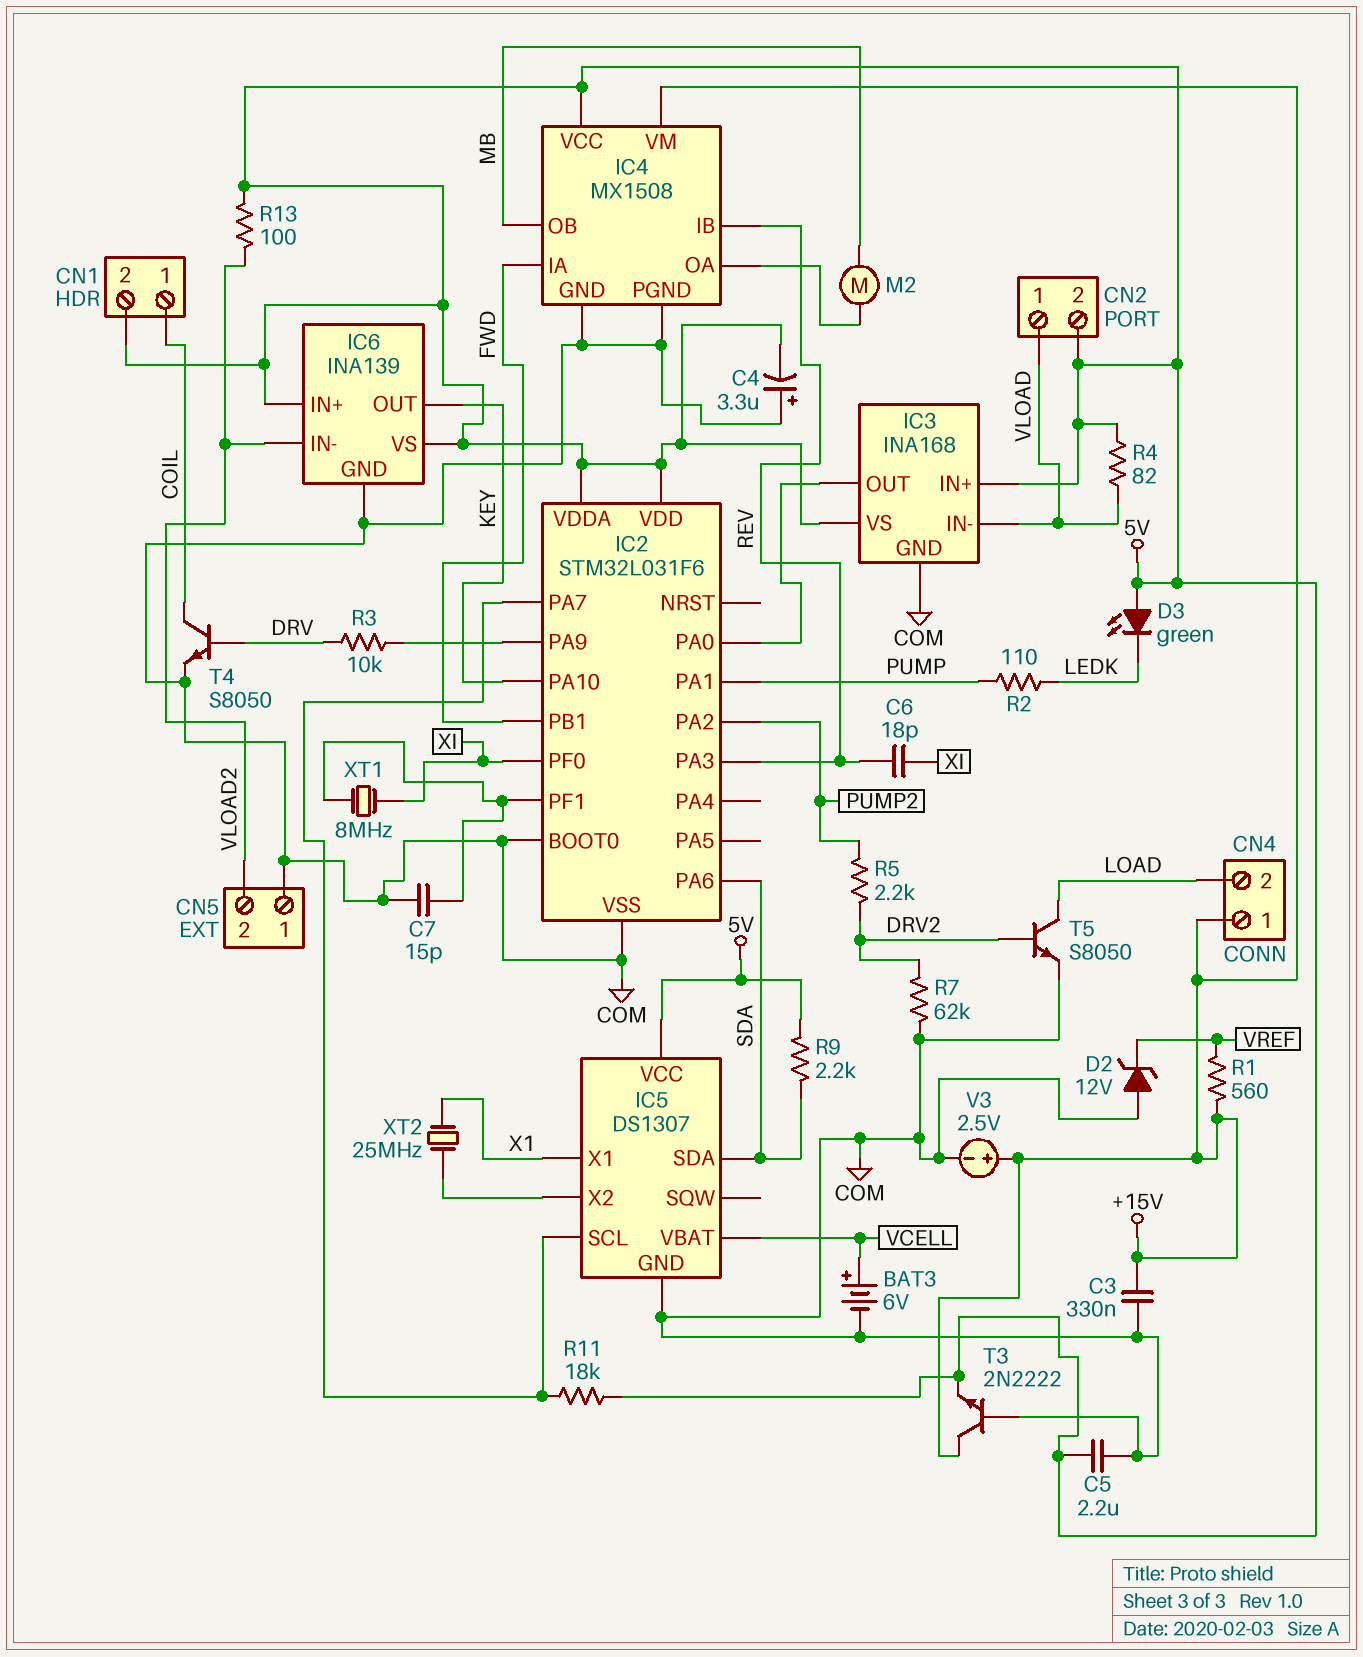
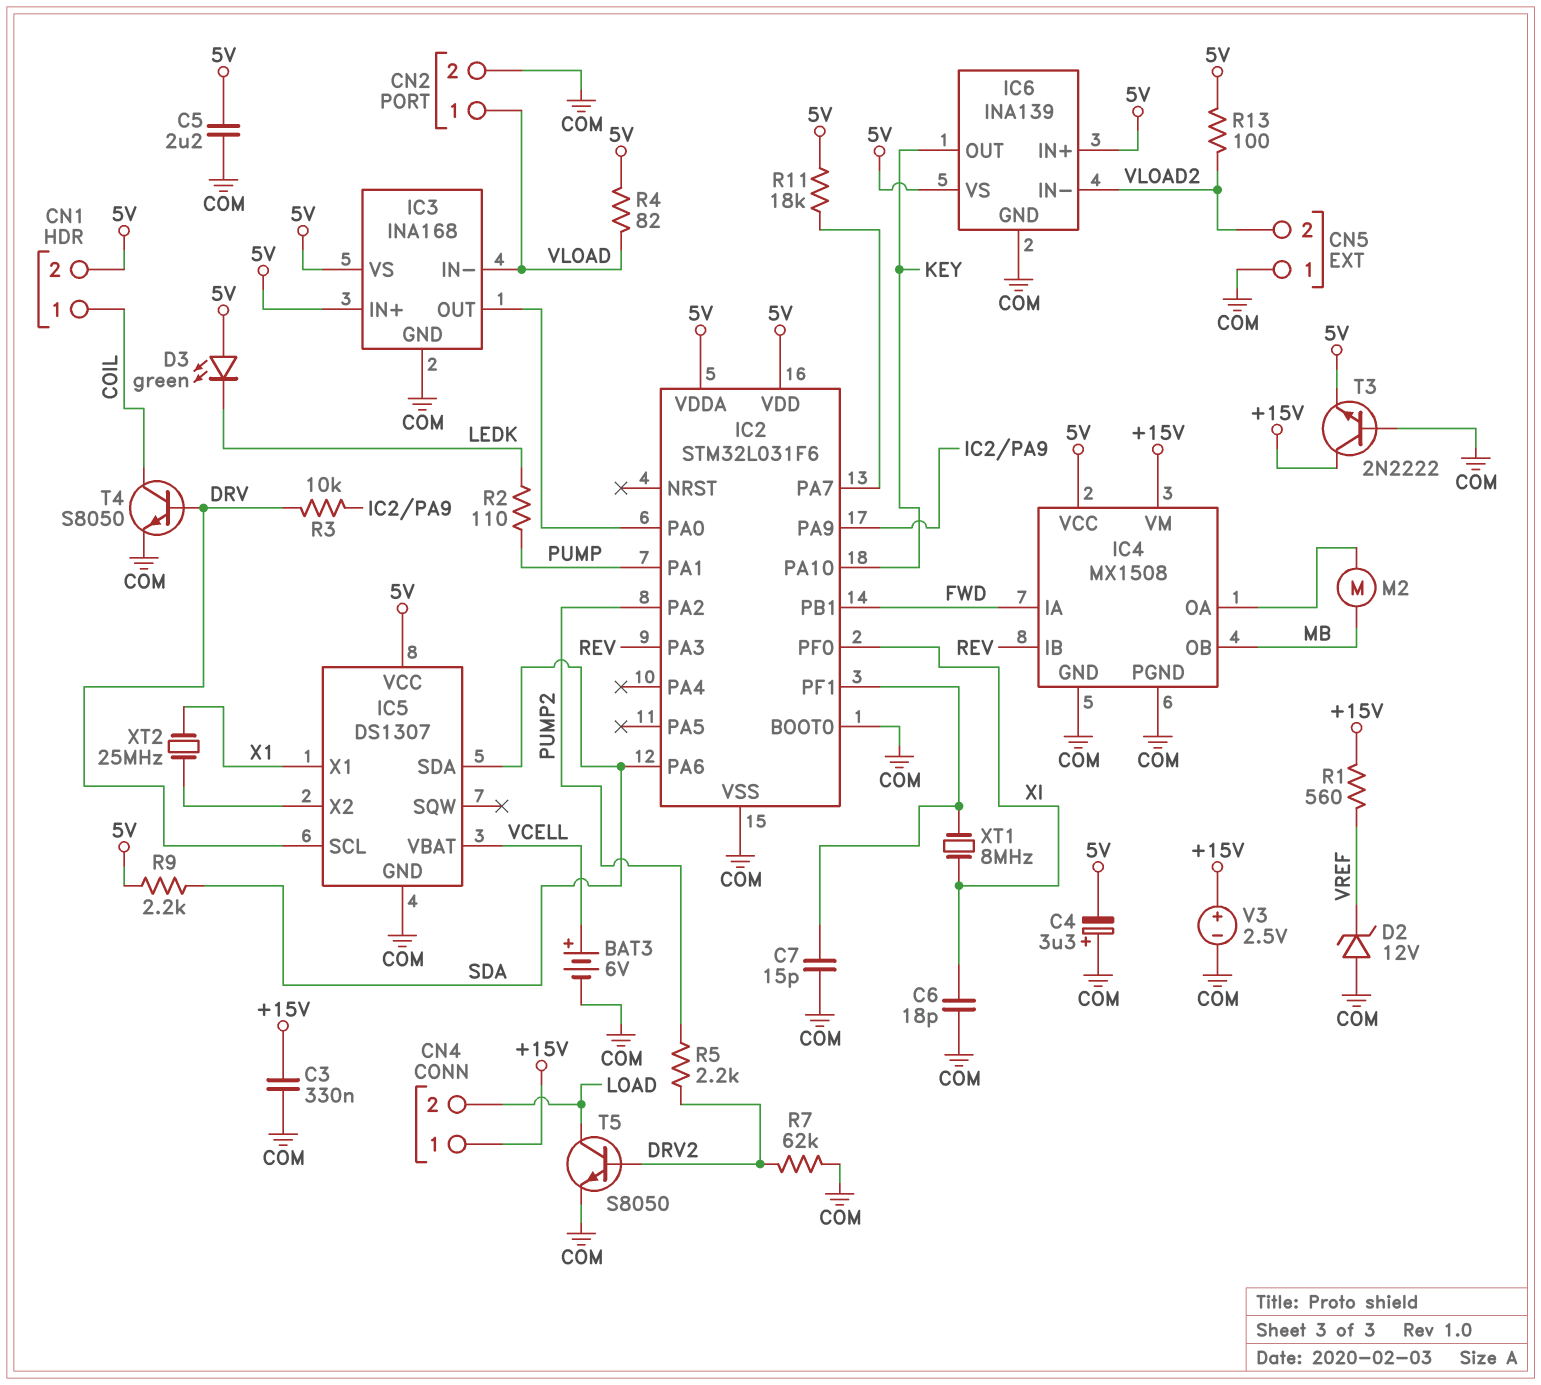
C6: 18pF (REV, XI) -> 18pF (COM, XI)
CN2 pin 2: 5V -> COM
IC5 pin SCL: IC2/PA7 -> DRV

